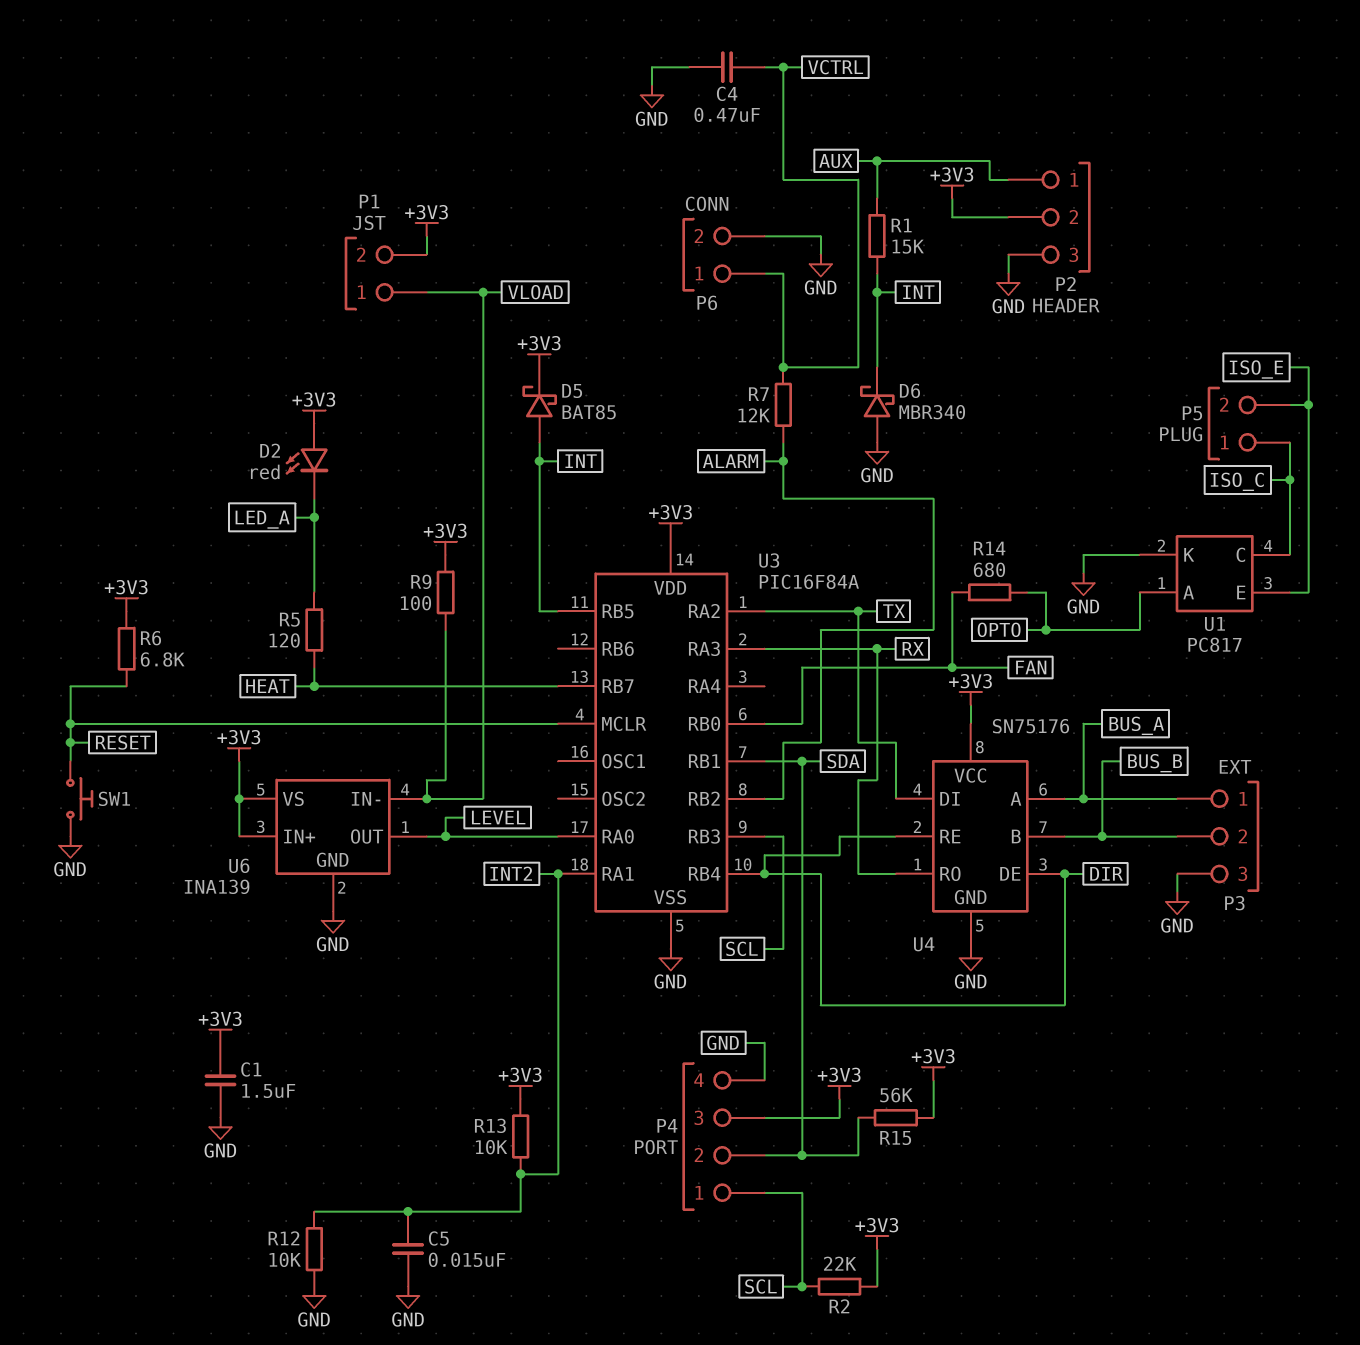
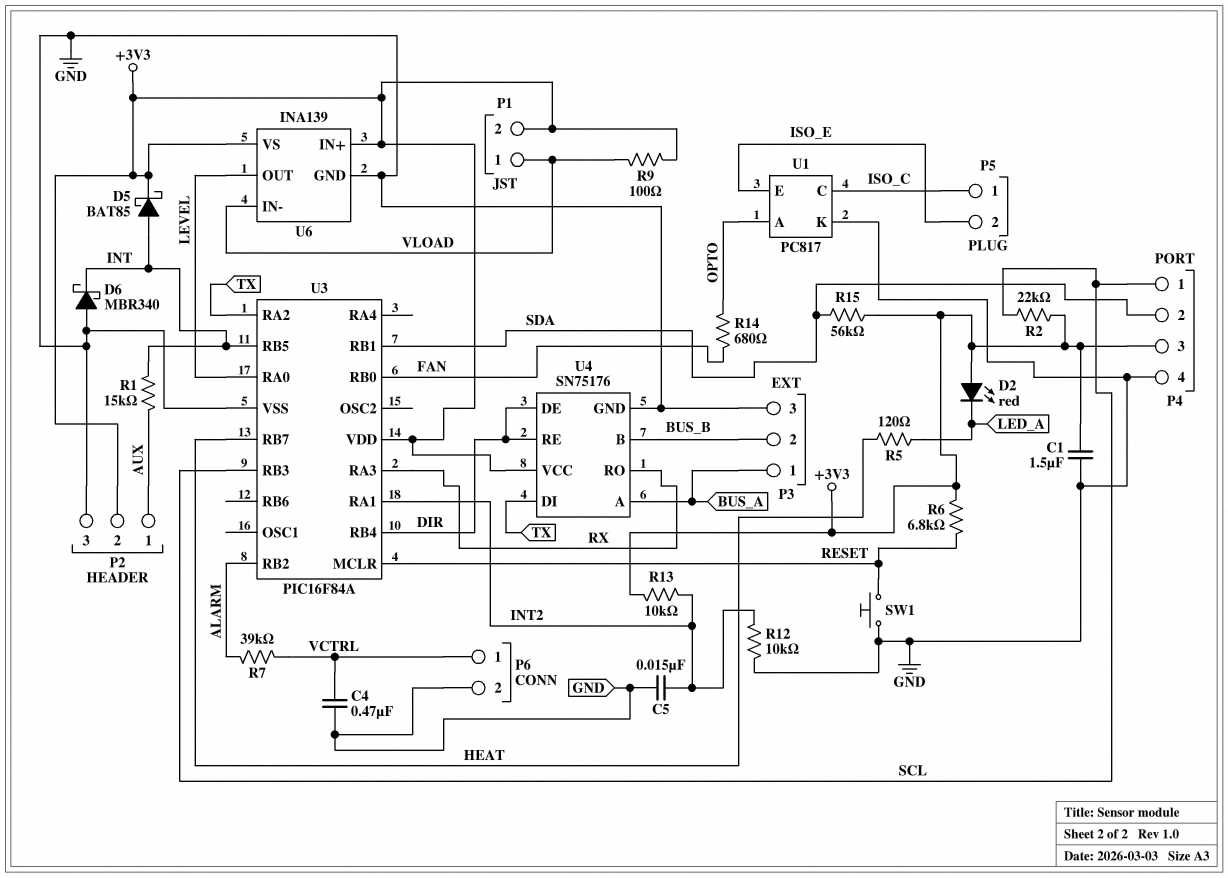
R7: 12k (ALARM, VCTRL) -> 39k (ALARM, VCTRL)

